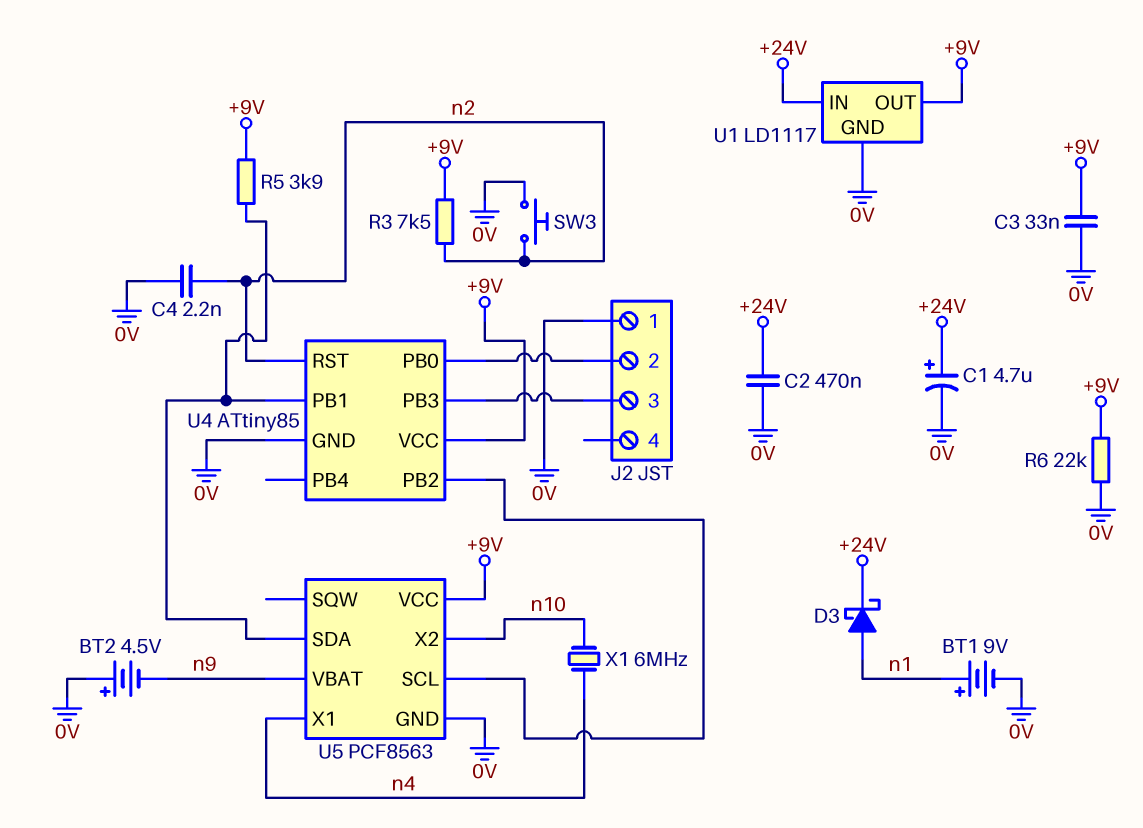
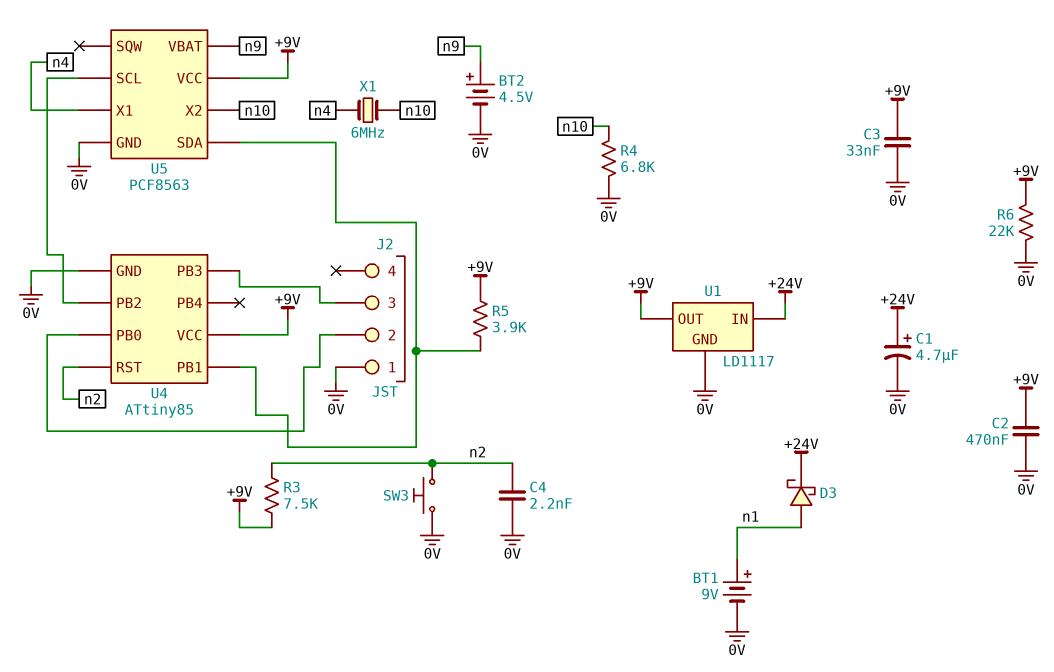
BT2: 4.5V (plus 0V, minus n9) -> 4.5V (plus n9, minus 0V)
C2: 470nF (+24V, 0V) -> 470nF (+9V, 0V)
R4: none -> 6.8k (0V, n10)

